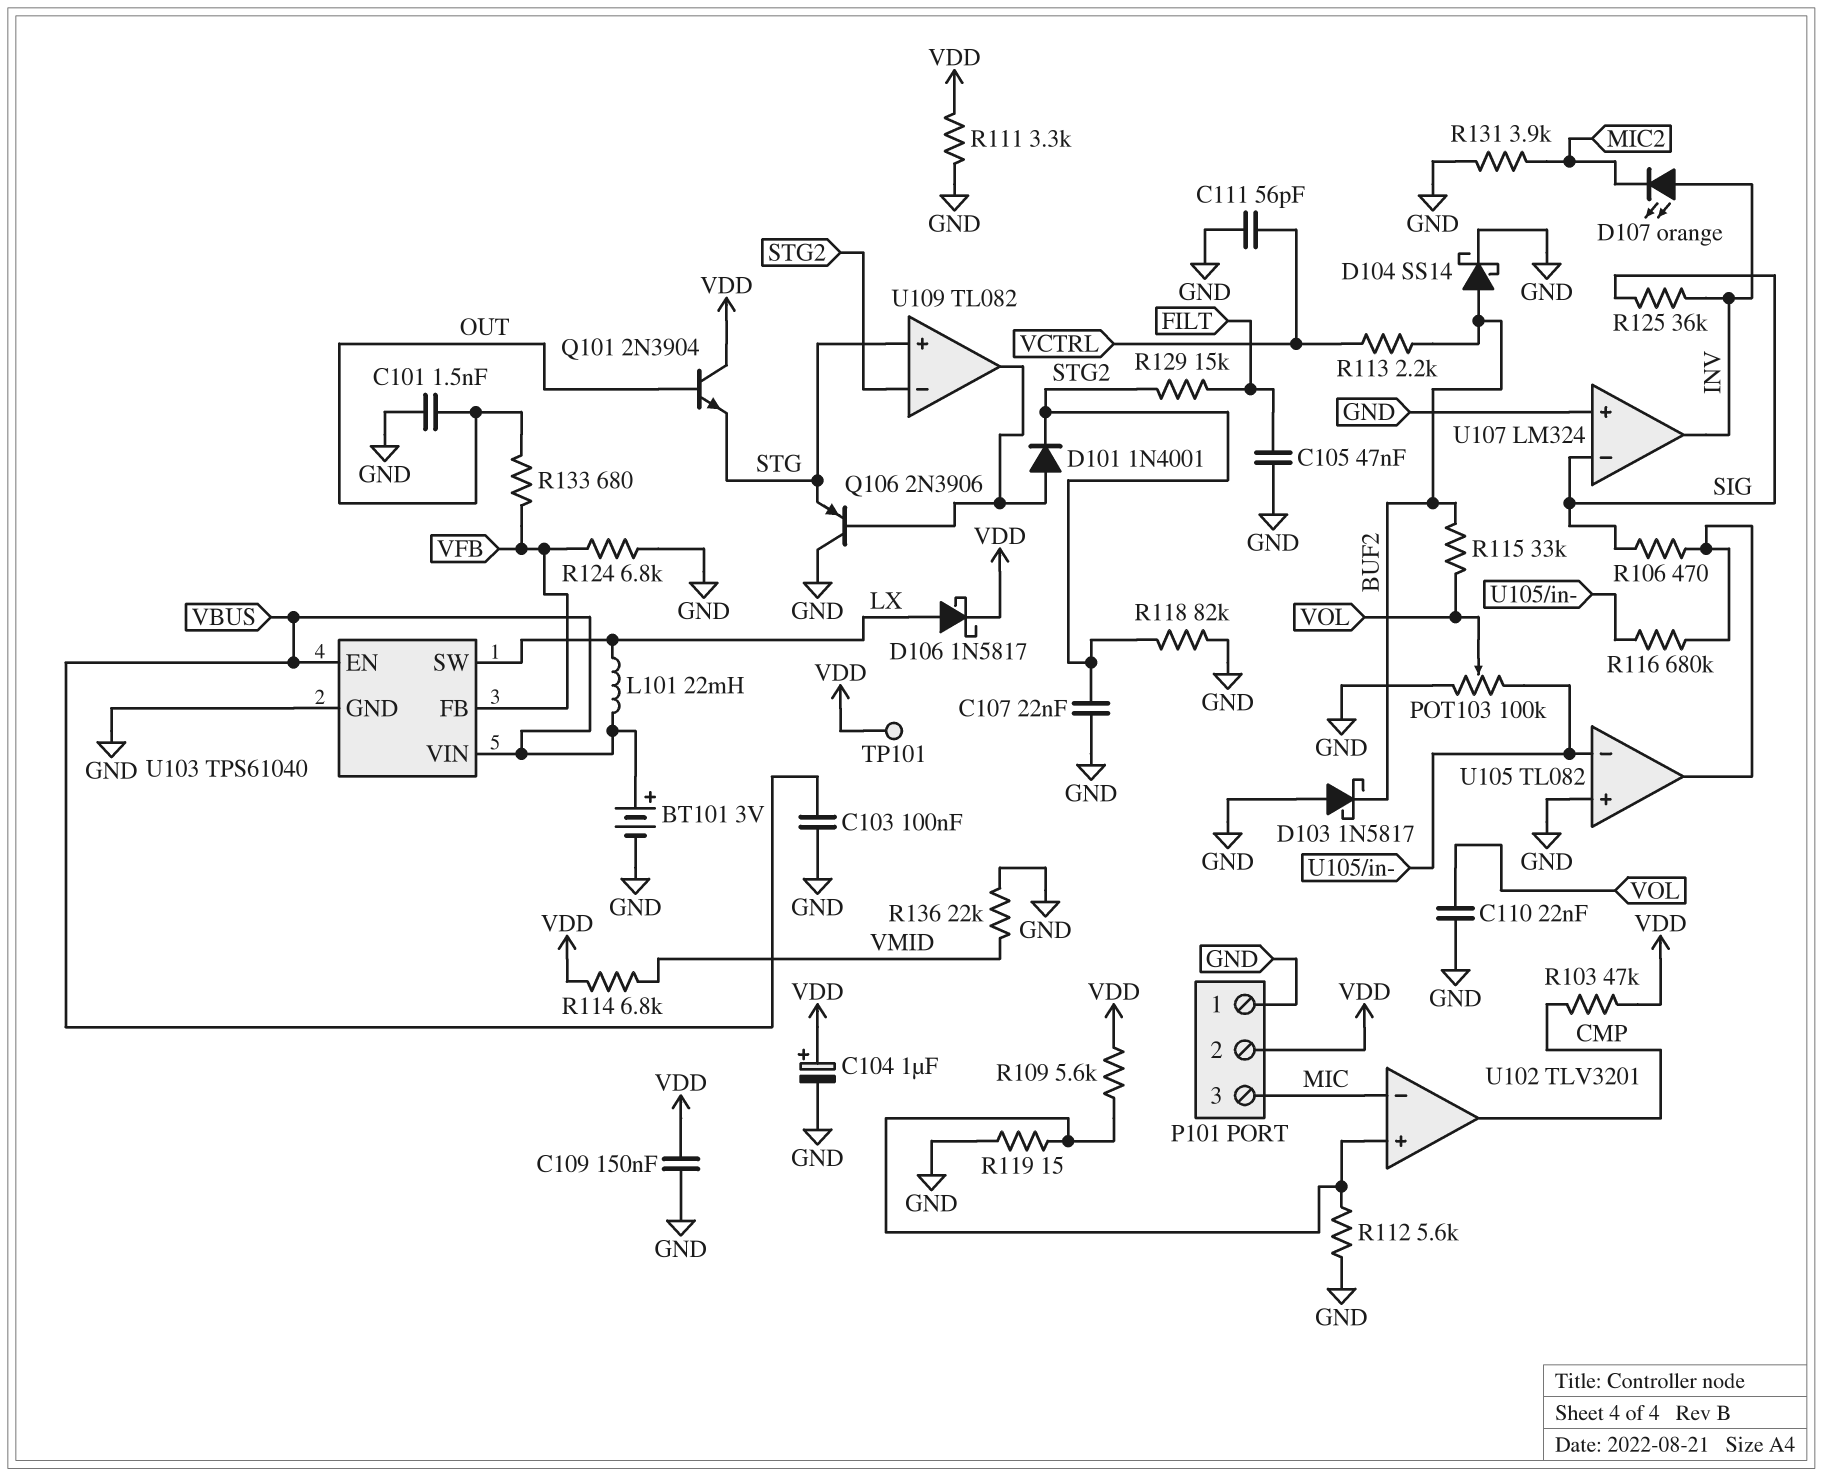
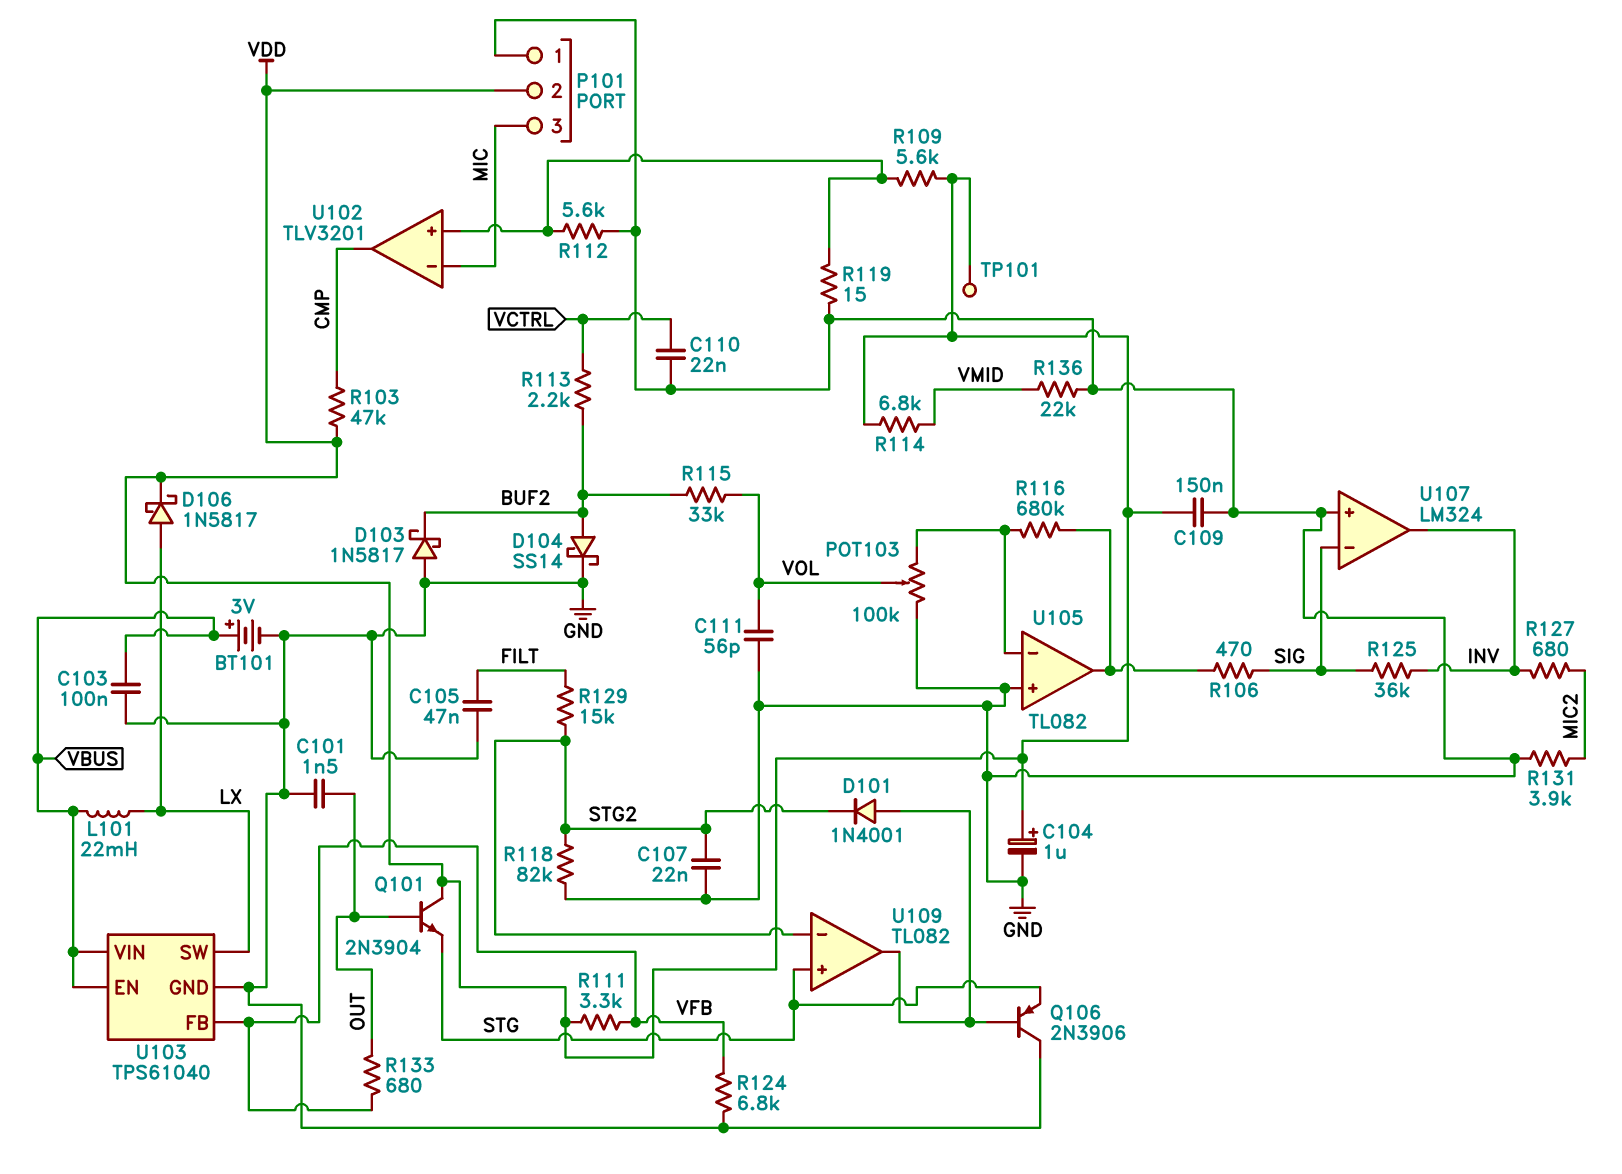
C110: 22nF (GND, VOL) -> 22nF (GND, VCTRL)
C111: 56pF (GND, VCTRL) -> 56pF (GND, VOL)
D107: LED orange (A INV, K MIC2) -> none
R111: 3.3k (GND, VDD) -> 3.3k (VDD, VFB)
R127: none -> 680 (INV, MIC2)

